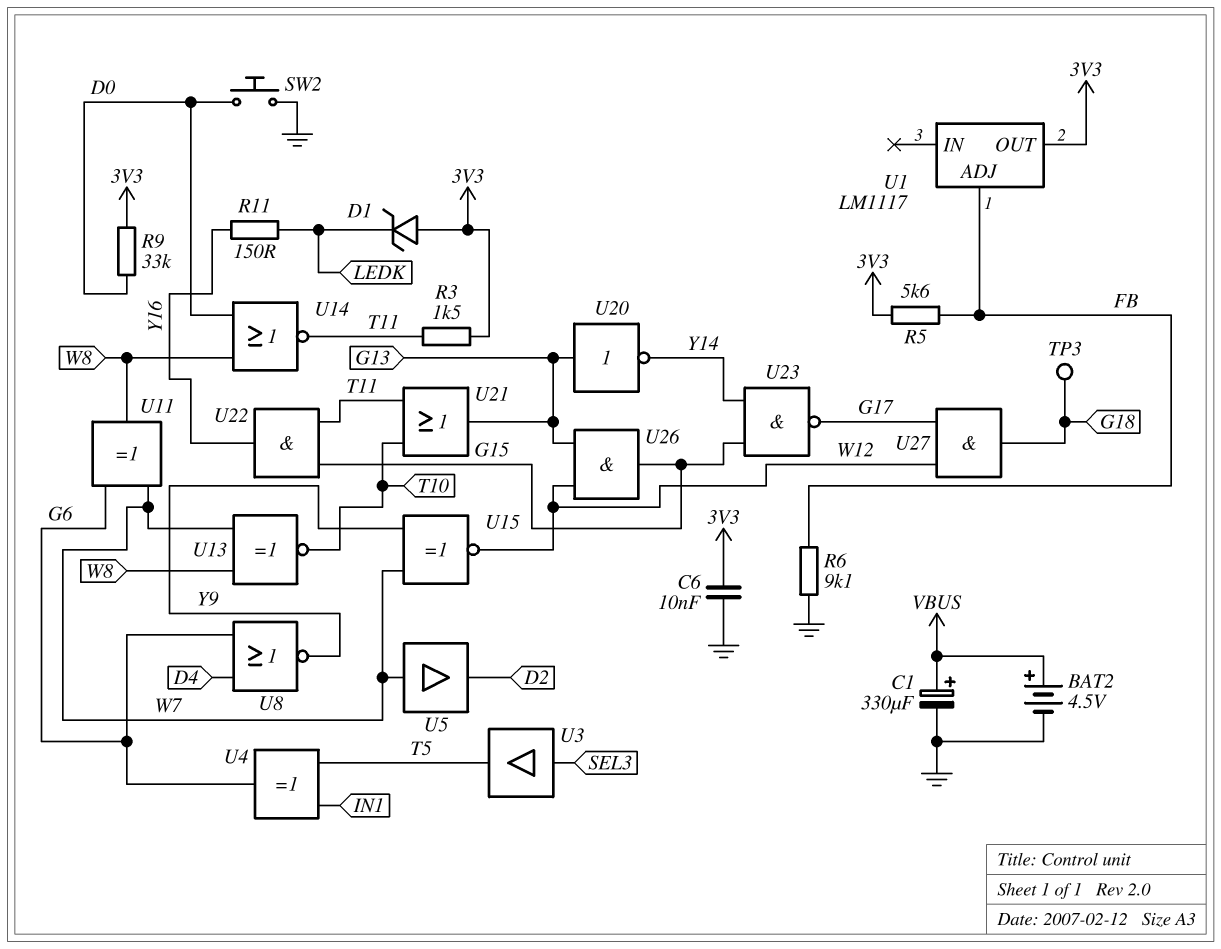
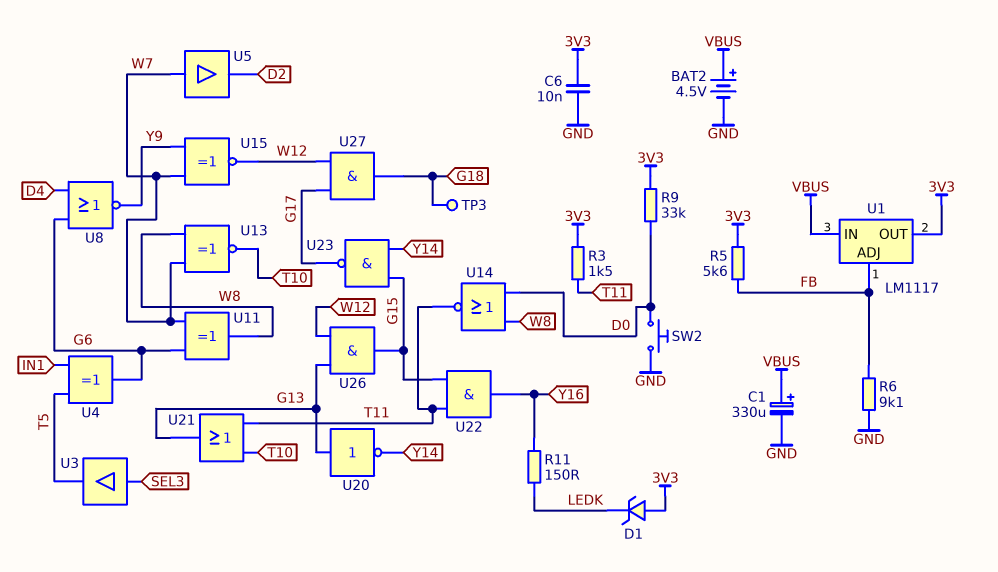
U1 pin IN: none -> VBUS

